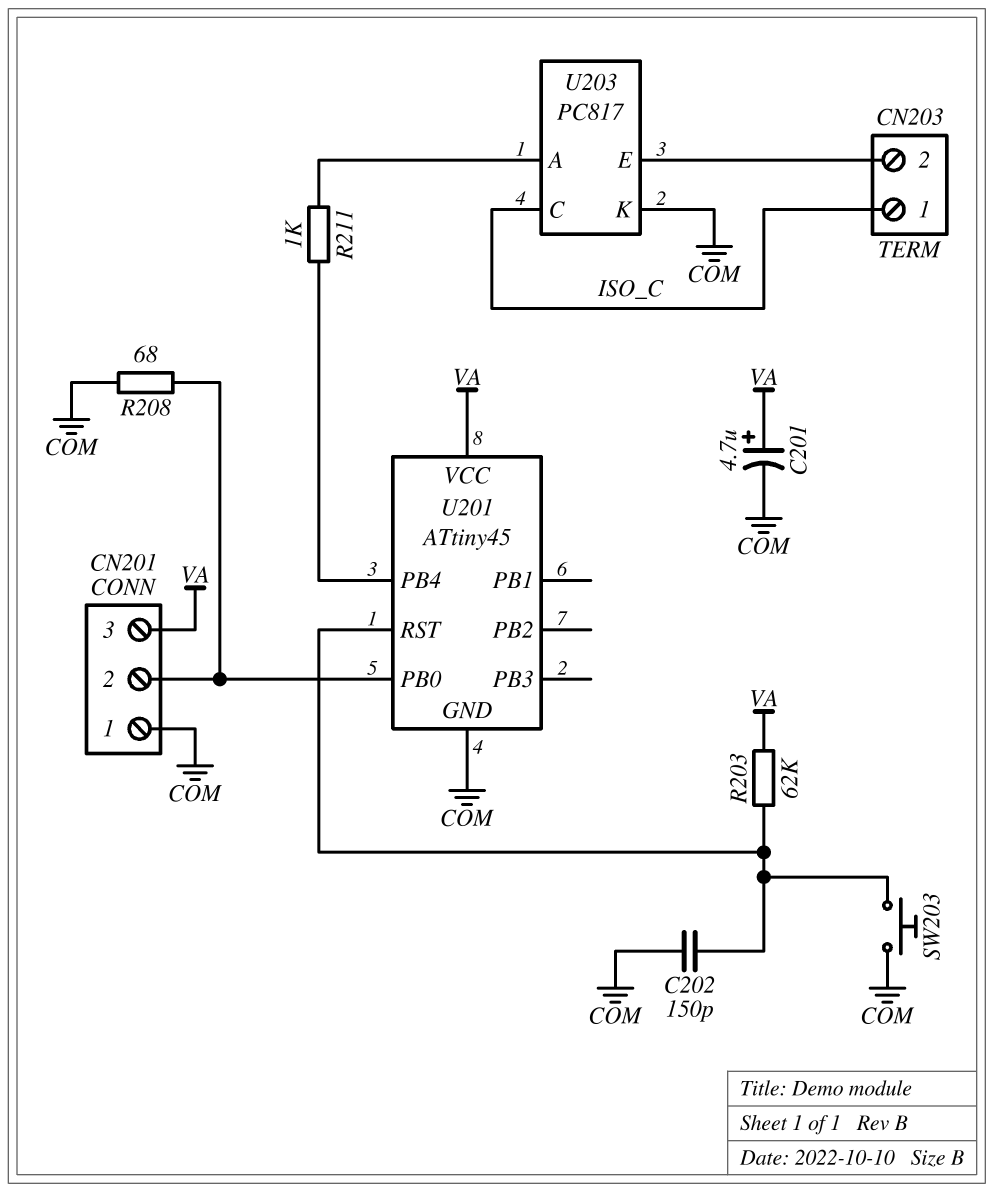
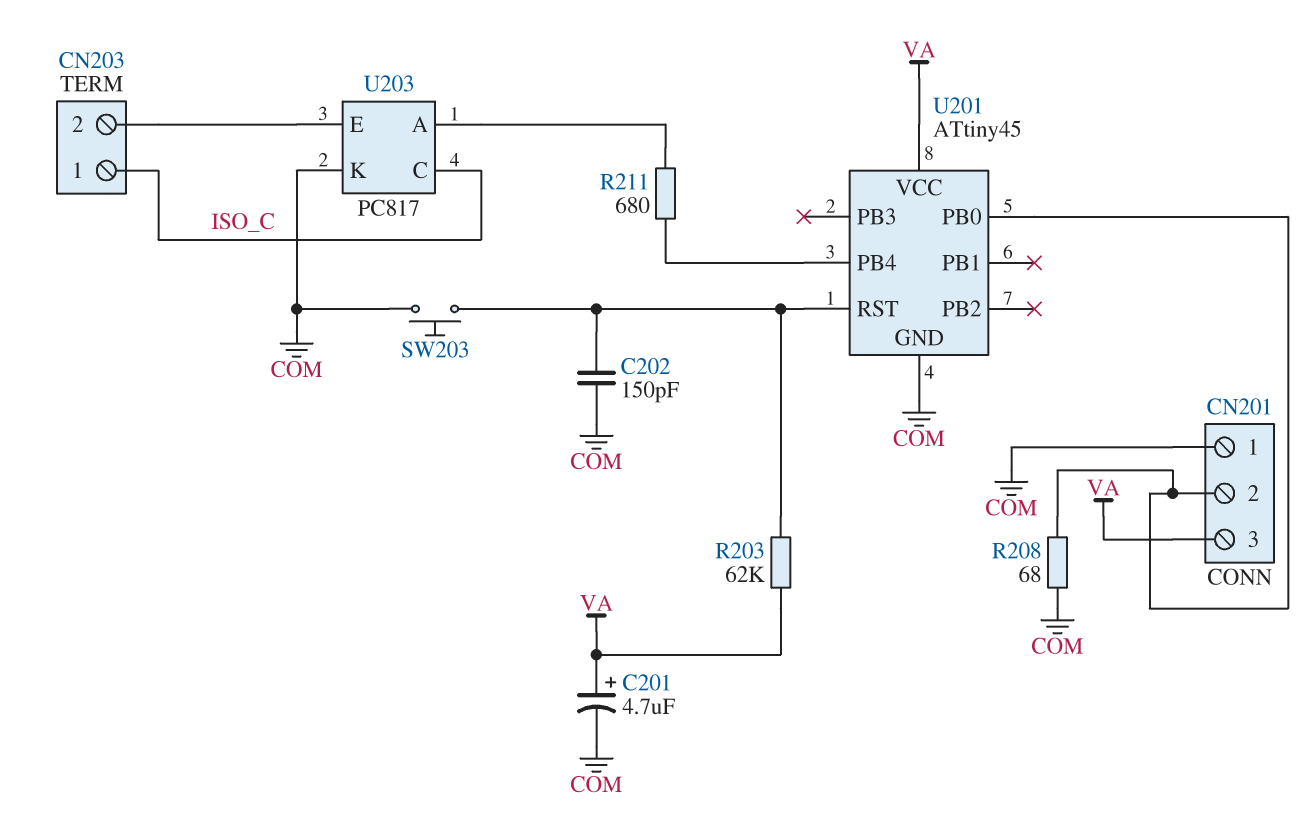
R211: 1k (U201/PB4, U203/A) -> 680 (U201/PB4, U203/A)

